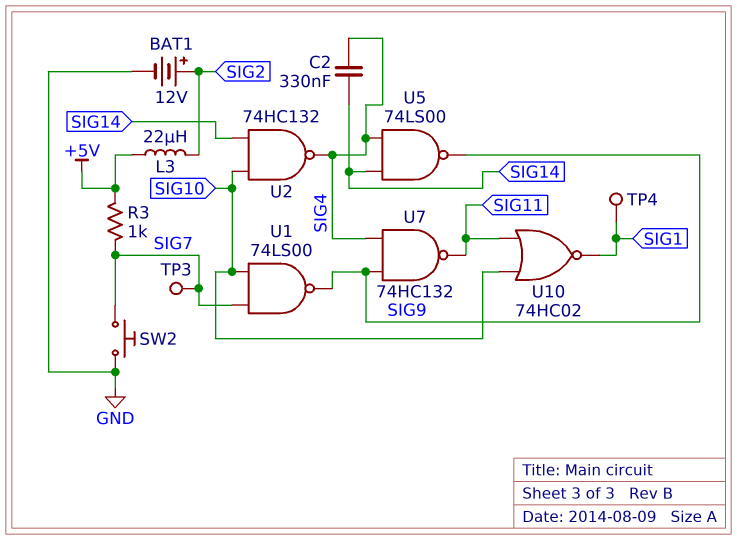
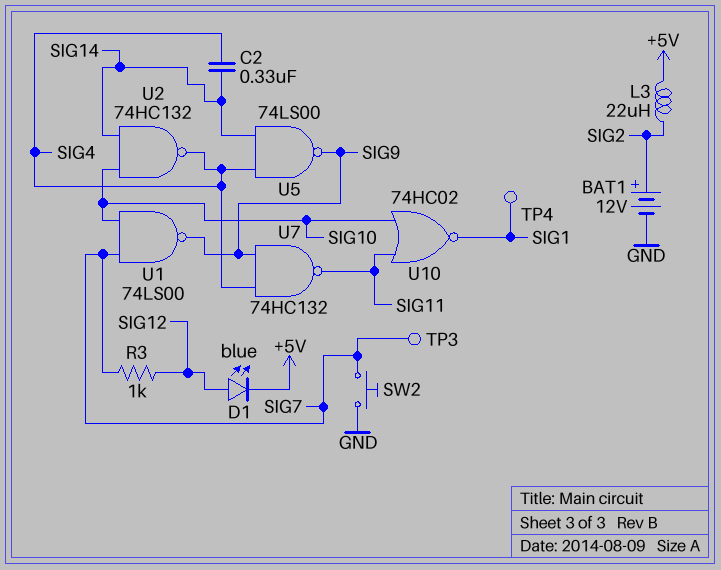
D1: none -> LED blue (A SIG12, K +5V)
R3: 1k (+5V, SIG7) -> 1k (SIG7, SIG12)

